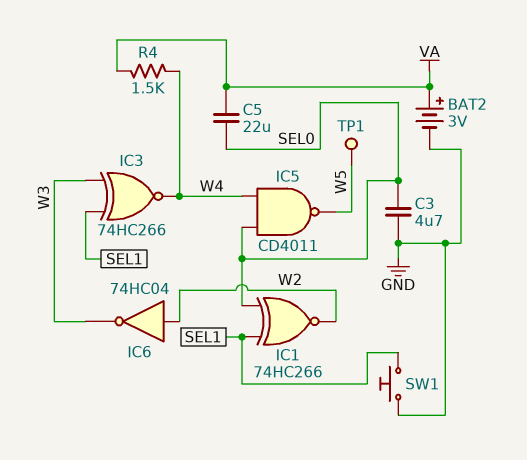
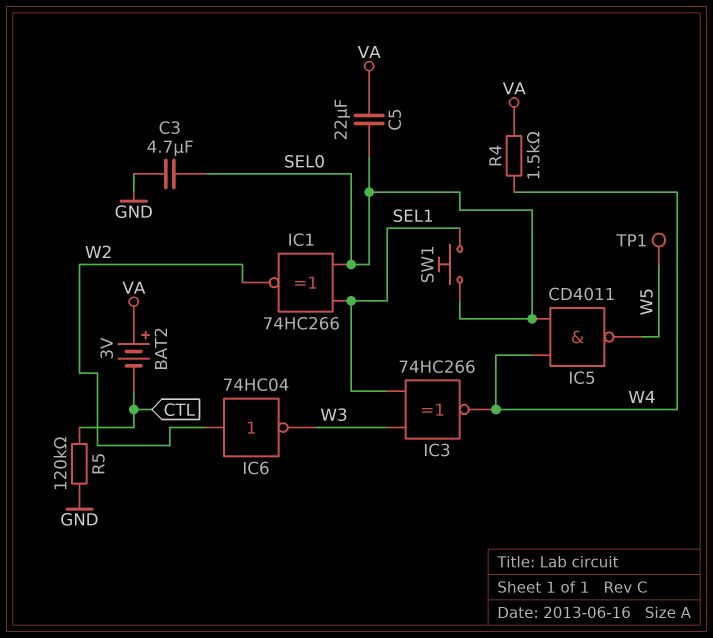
BAT2: 3V (plus VA, minus GND) -> 3V (plus VA, minus CTL)
R5: none -> 120k (CTL, GND)
SW1: button (GND, SEL1) -> button (SEL0, SEL1)

